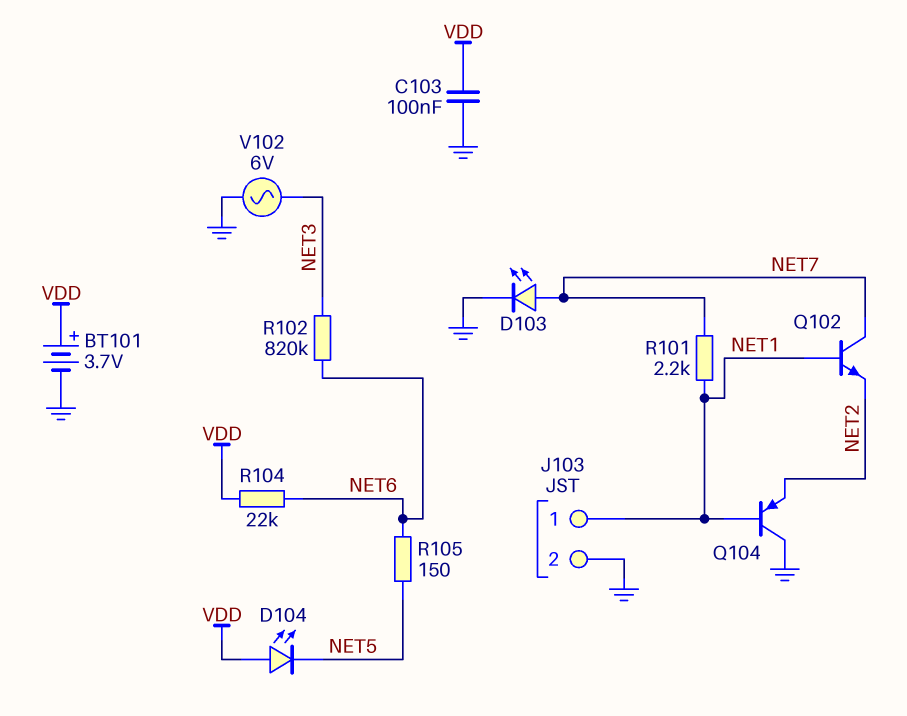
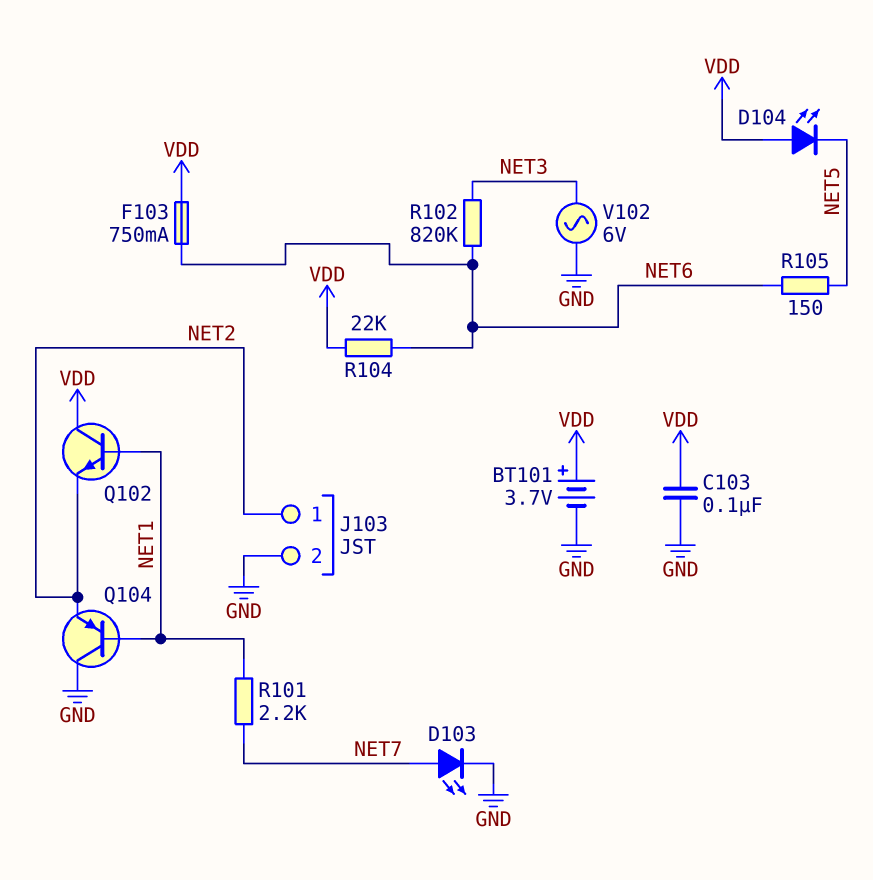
F103: none -> 750mA (NET6, VDD)
J103 pin 1: NET1 -> NET2
Q102: NPN (B NET1, C NET7, E NET2) -> NPN (B NET1, C VDD, E NET2)

